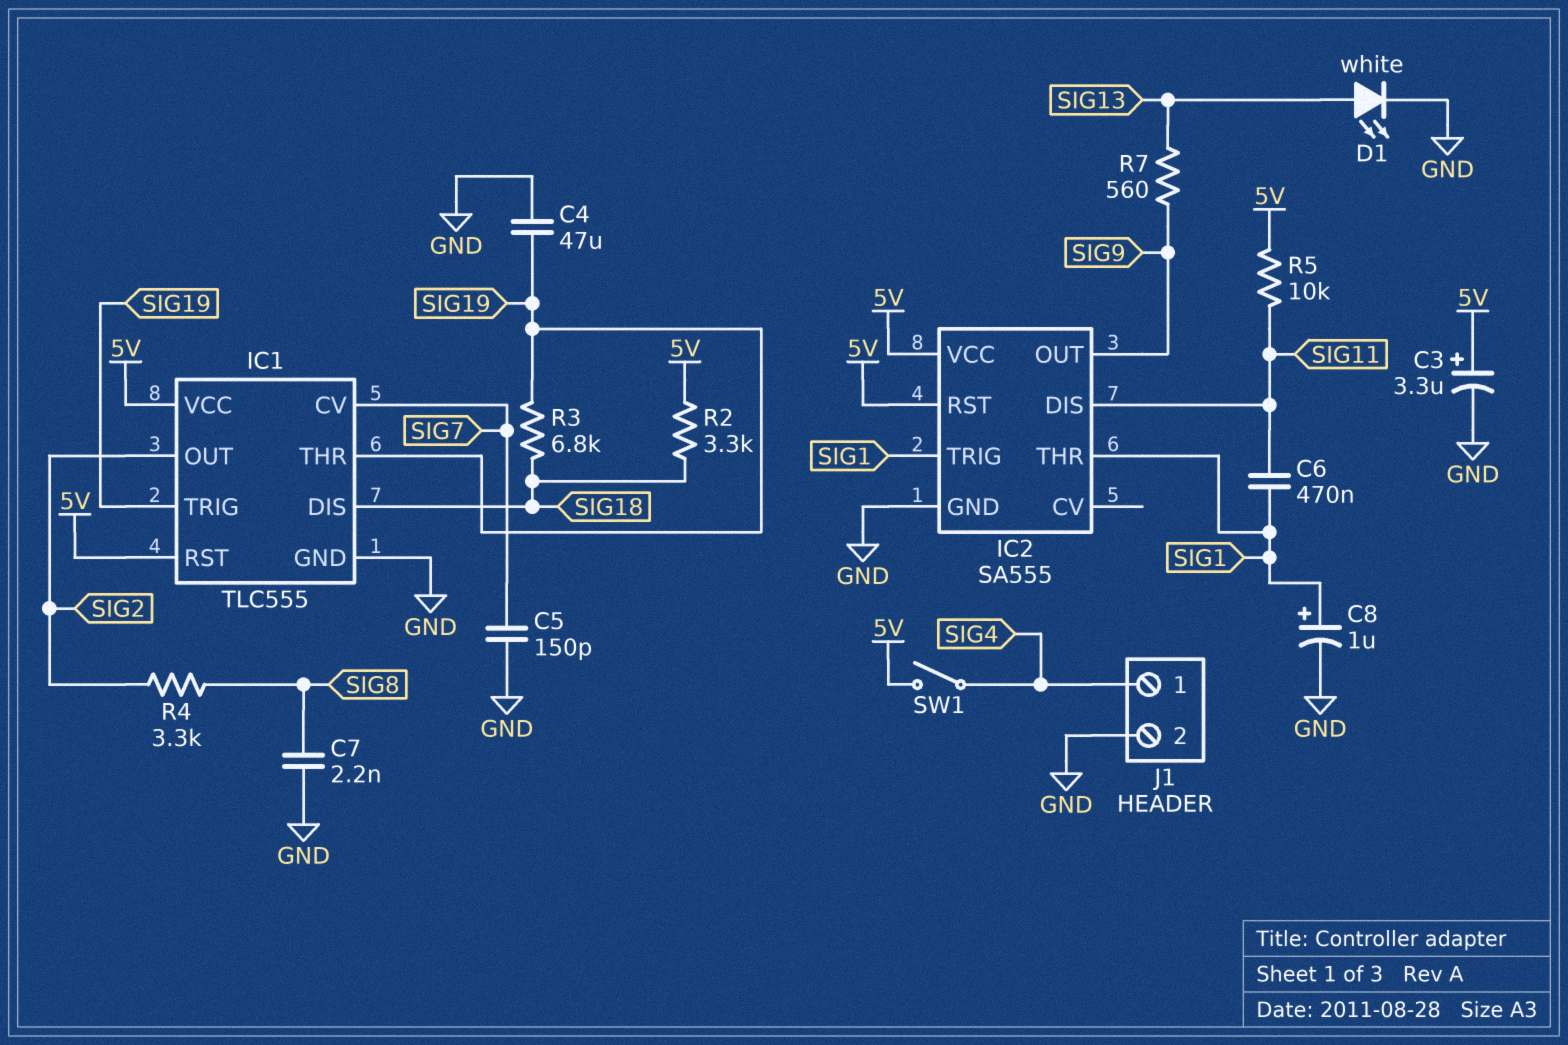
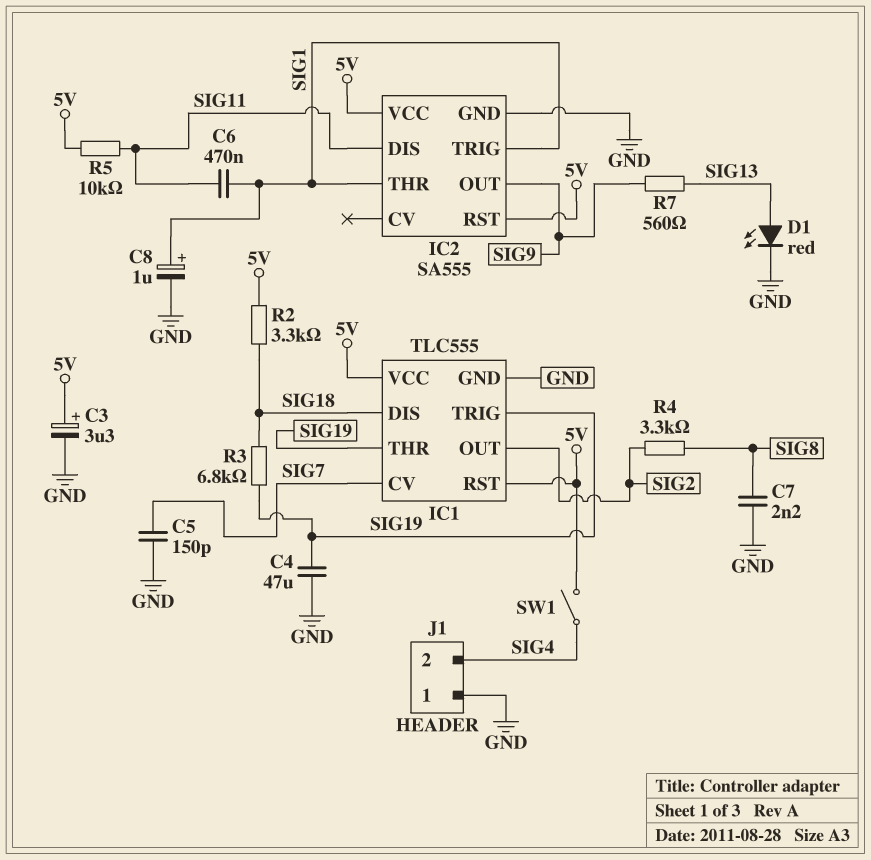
D1: LED white (A SIG13, K GND) -> LED red (A SIG13, K GND)
J1 pin 1: SIG4 -> GND
J1 pin 2: GND -> SIG4

